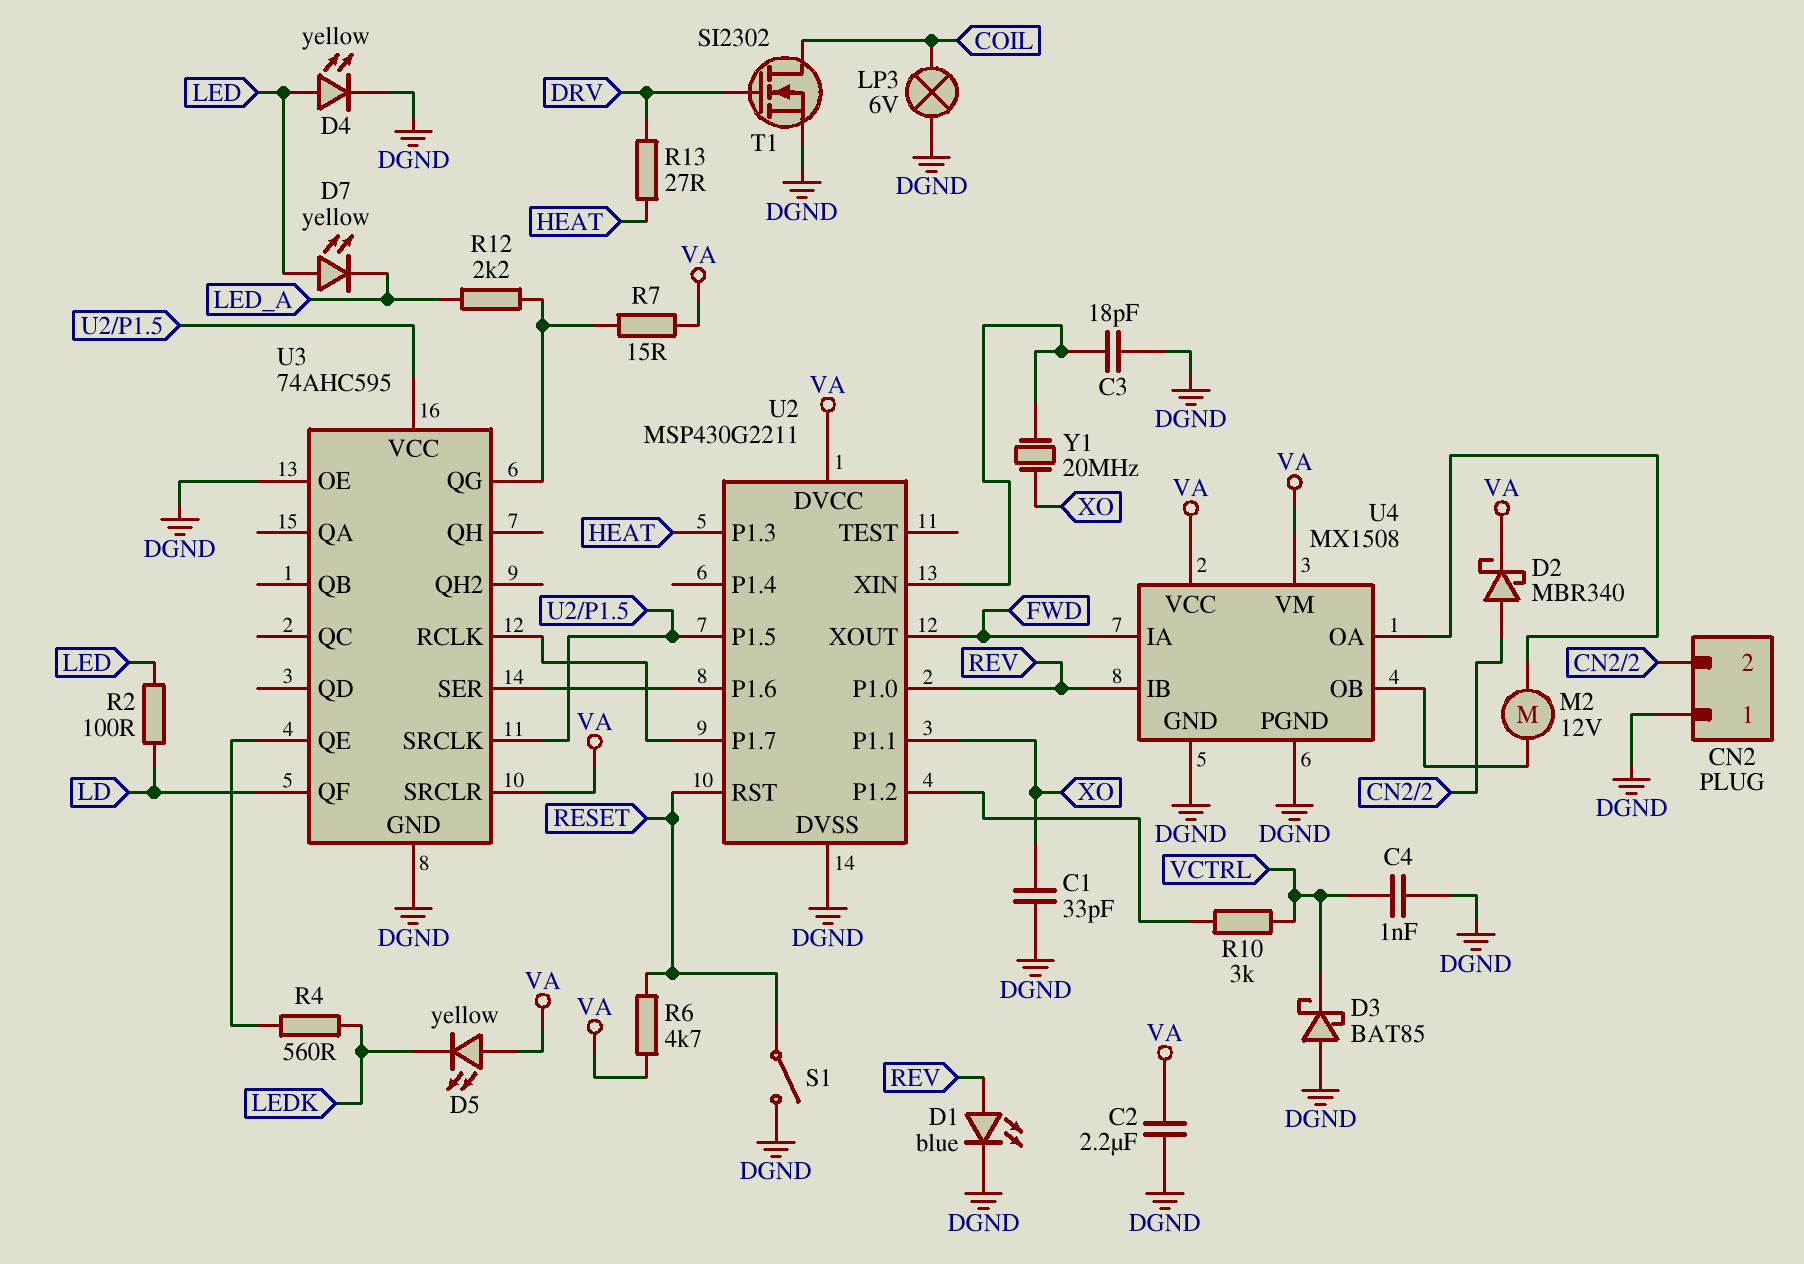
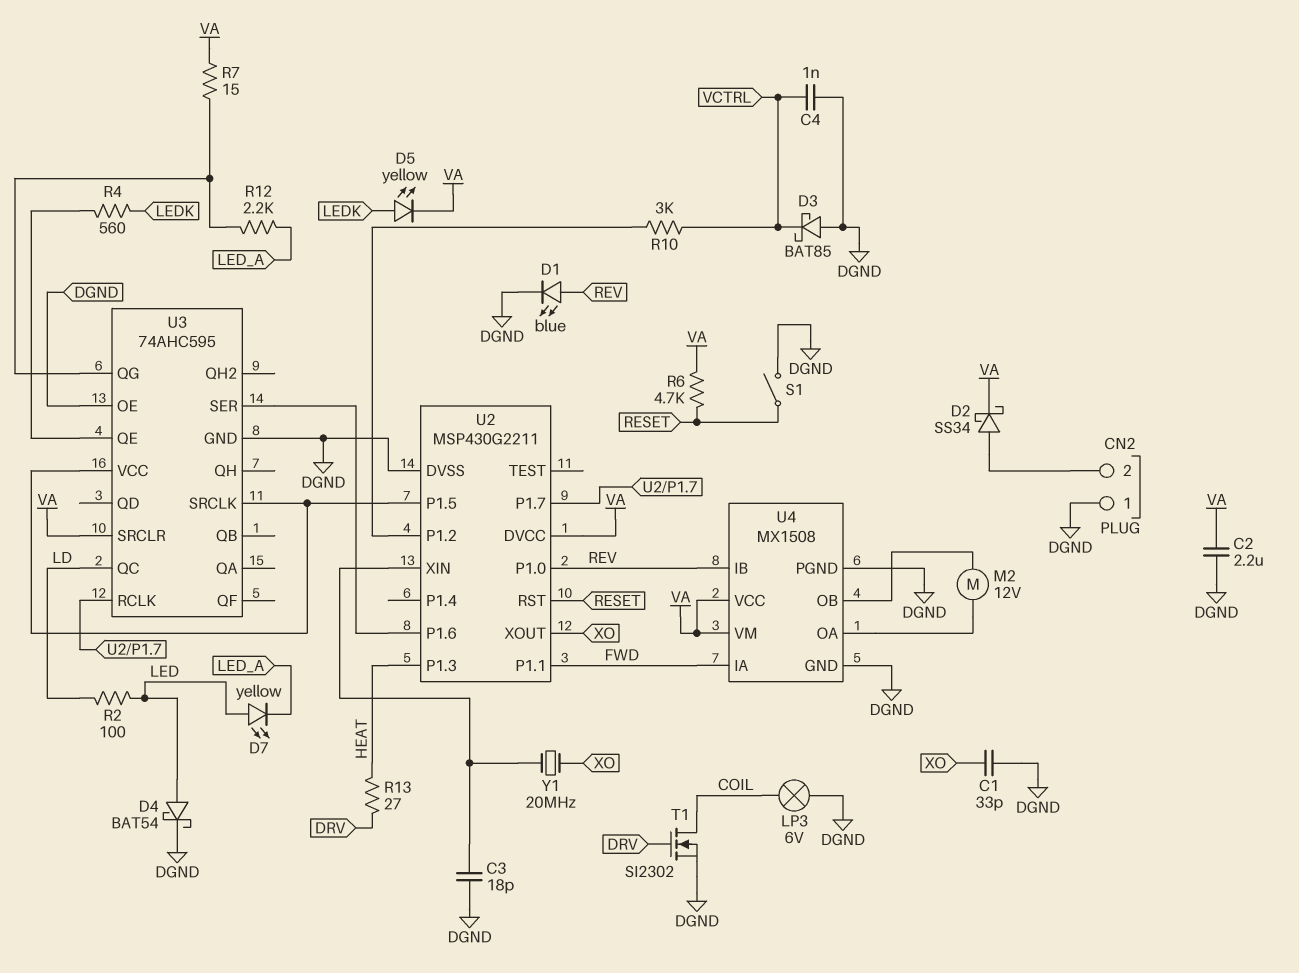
D2: schottky MBR340 (A CN2/2, K VA) -> schottky SS34 (A CN2/2, K VA)
D4: LED yellow (A LED, K DGND) -> schottky BAT54 (A LED, K DGND)
D5: LED yellow (A VA, K LEDK) -> LED yellow (A LEDK, K VA)
U2 pin P1.1: XO -> FWD
U2 pin XOUT: FWD -> XO
U3 pin QC: none -> LD
U3 pin QF: LD -> none

